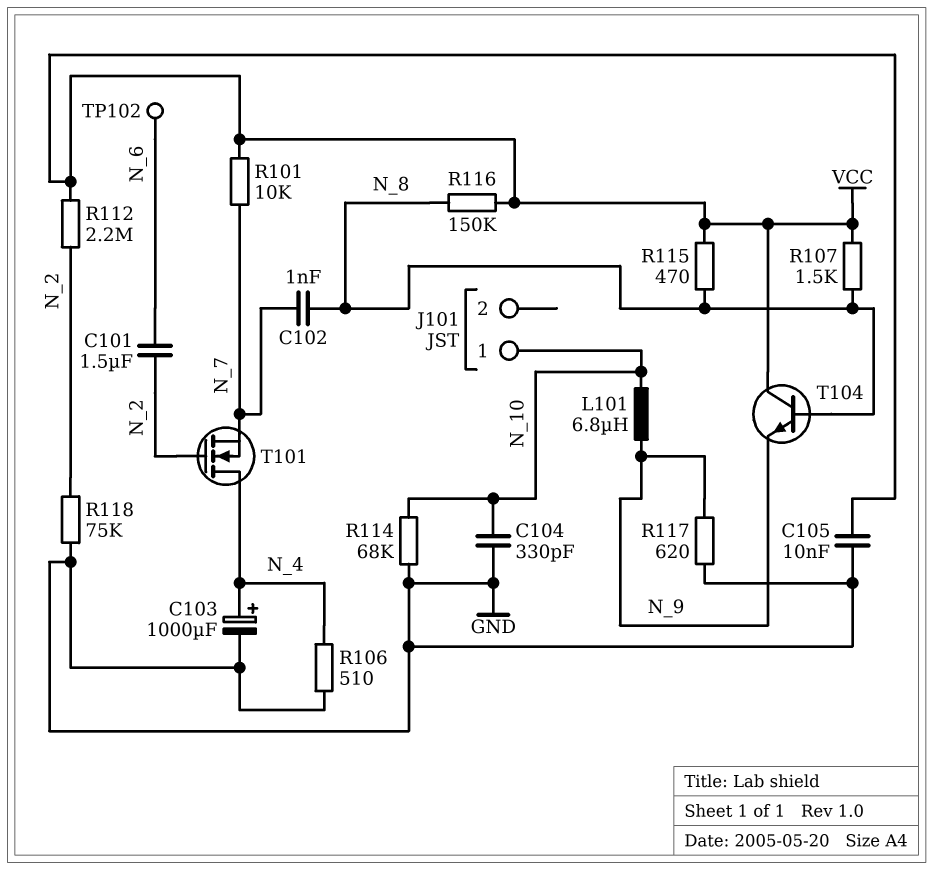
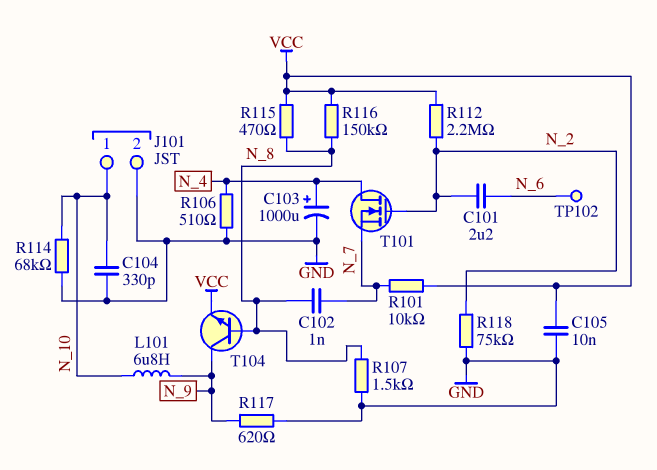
C101: 1.5uF (N_2, N_6) -> 2.2uF (N_2, N_6)
J101 pin 2: none -> GND
R107: 1.5k (N_8, VCC) -> 1.5k (GND, N_8)
T104: NPN (B N_8, C VCC, E N_9) -> NPN (B N_8, C N_9, E VCC)

